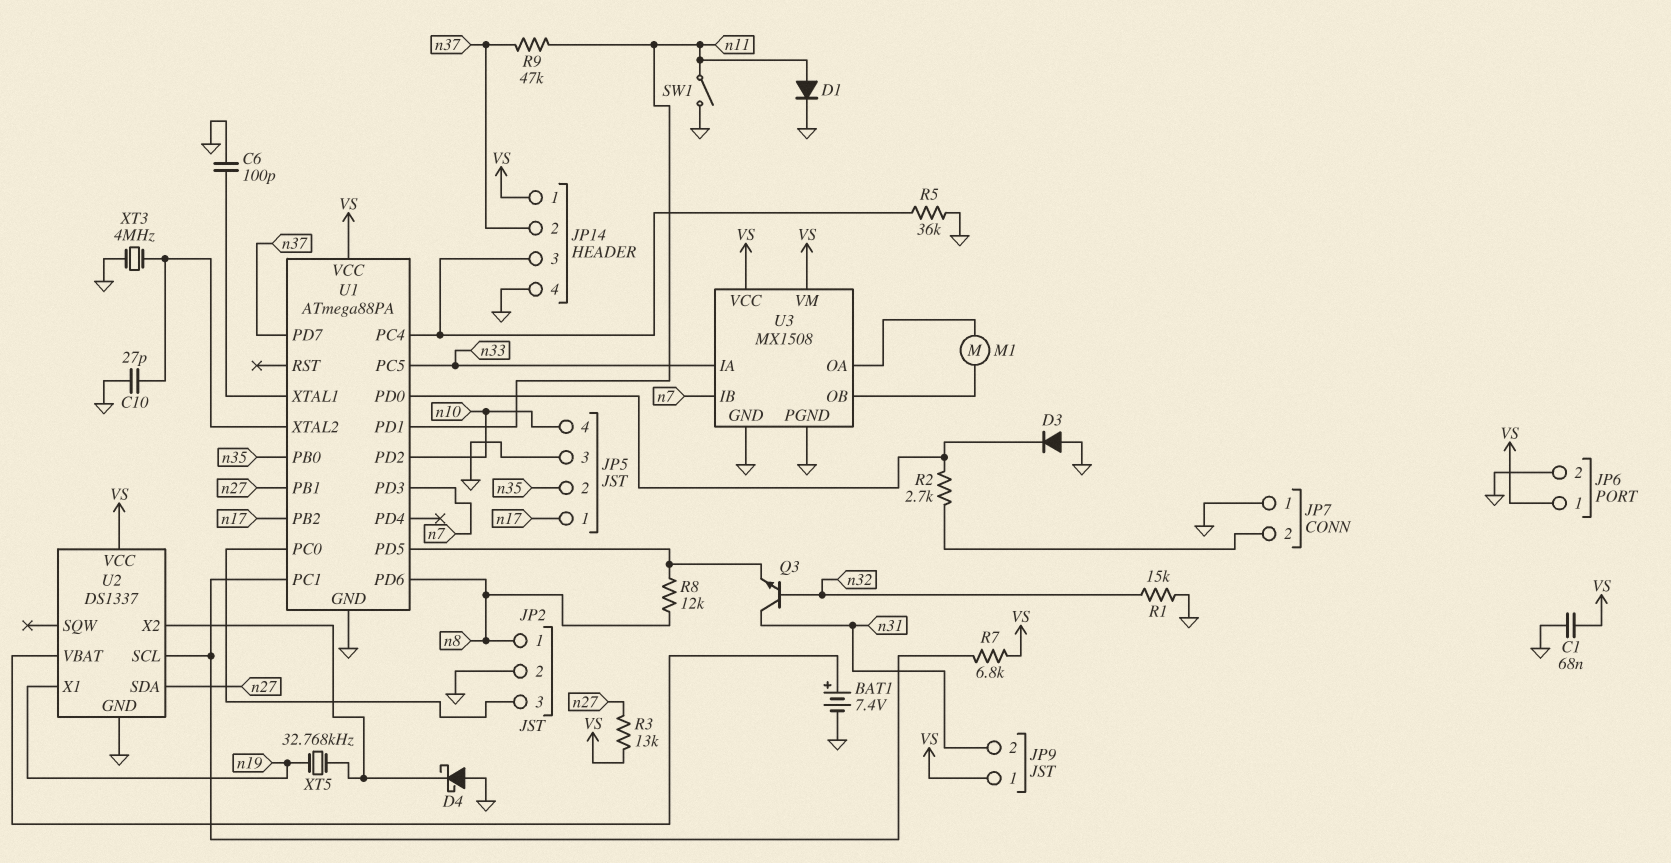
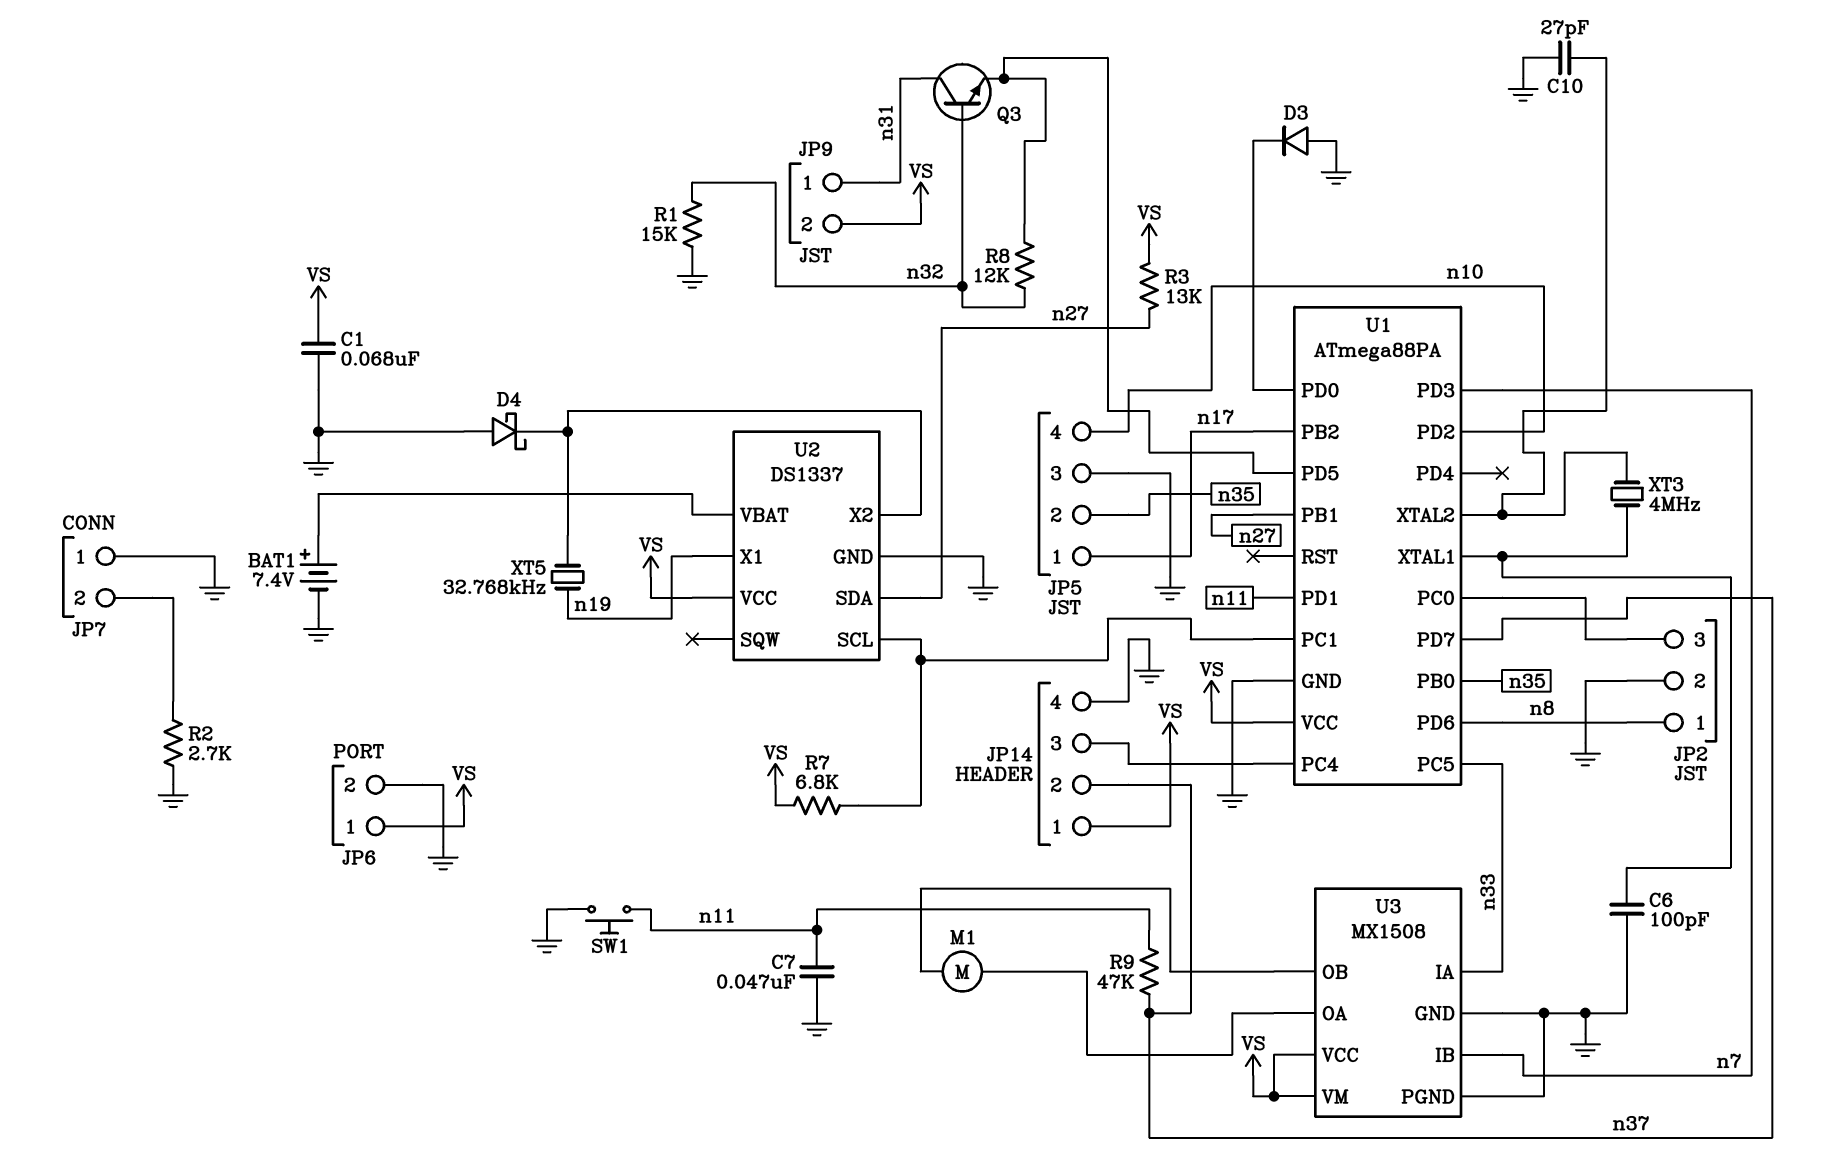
C7: none -> 47nF (GND, n11)
D1: diode (A n11, K GND) -> none
JP9 pin 1: VS -> n31
JP9 pin 2: n31 -> VS
R2: 2.7k (JP7/2, U1/PD0) -> 2.7k (GND, JP7/2)
R5: 36k (GND, JP14/3) -> none
R8: 12k (U1/PD5, n8) -> 12k (U1/PD5, n32)
SW1: switch (GND, n11) -> button (GND, n11)
XT3: 4MHz (GND, U1/XTAL2) -> 4MHz (U1/XTAL1, U1/XTAL2)

